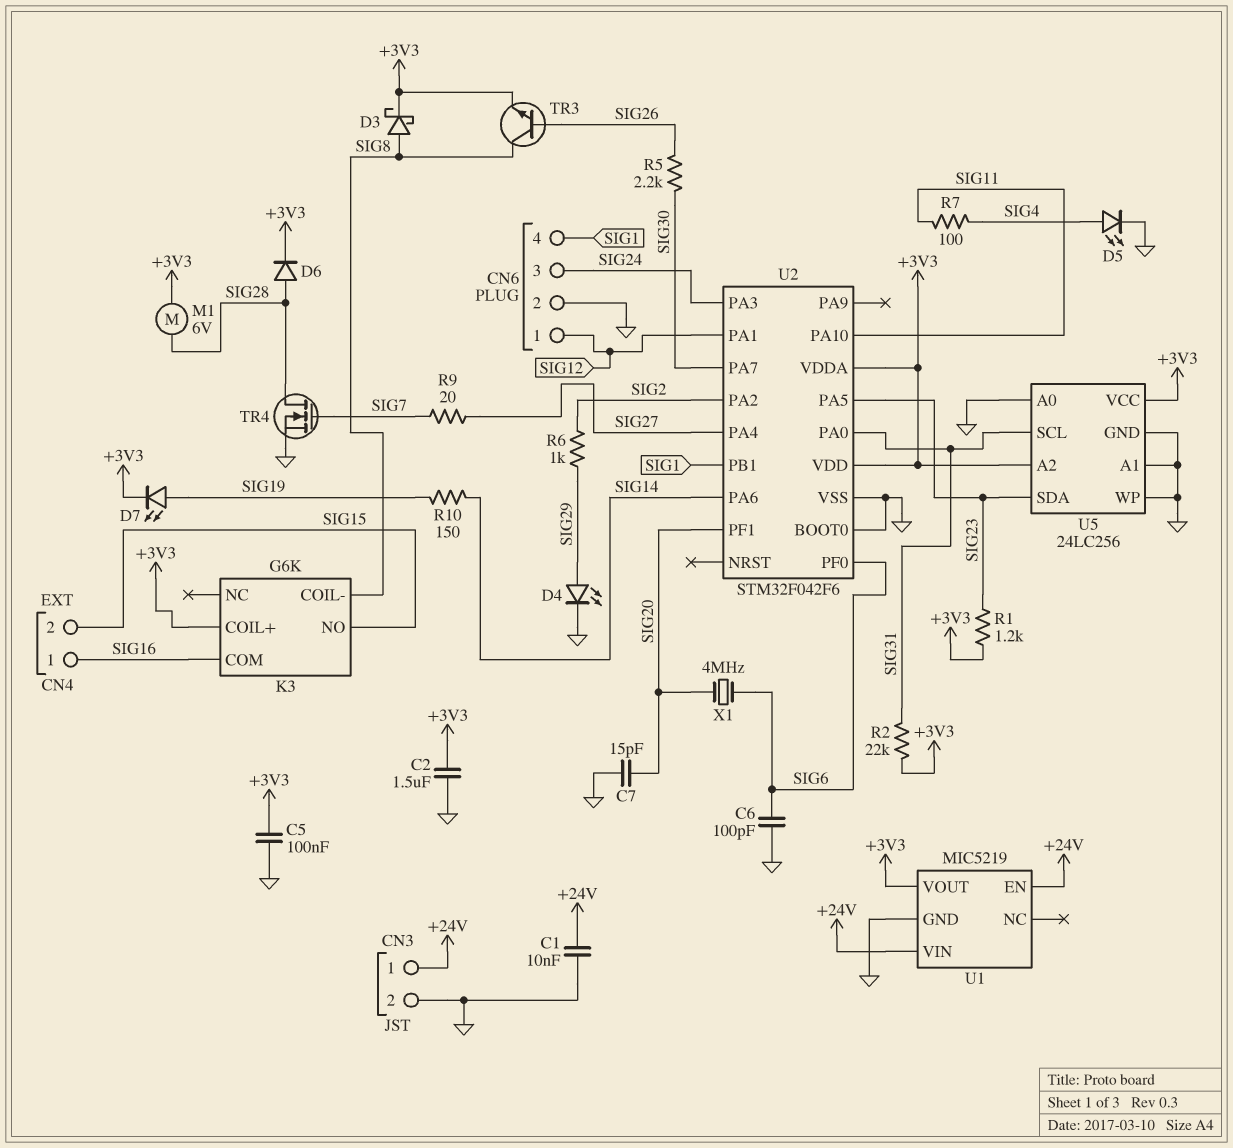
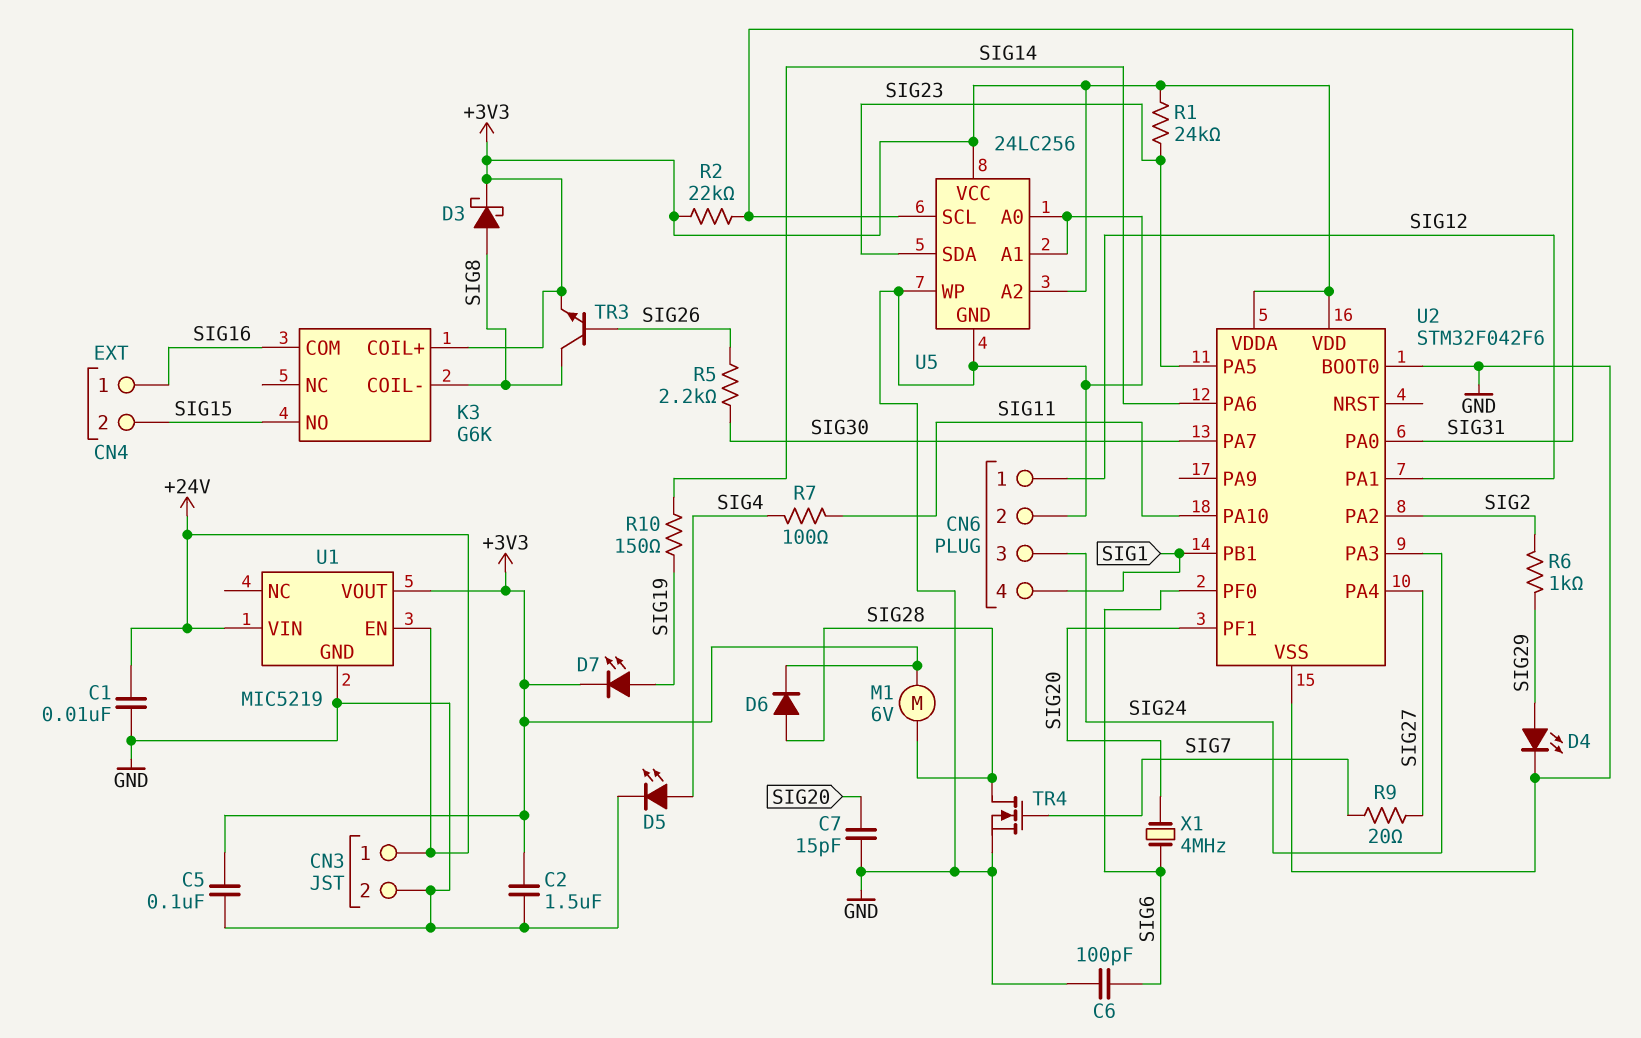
R1: 1.2k (+3V3, SIG23) -> 24k (+3V3, SIG23)

